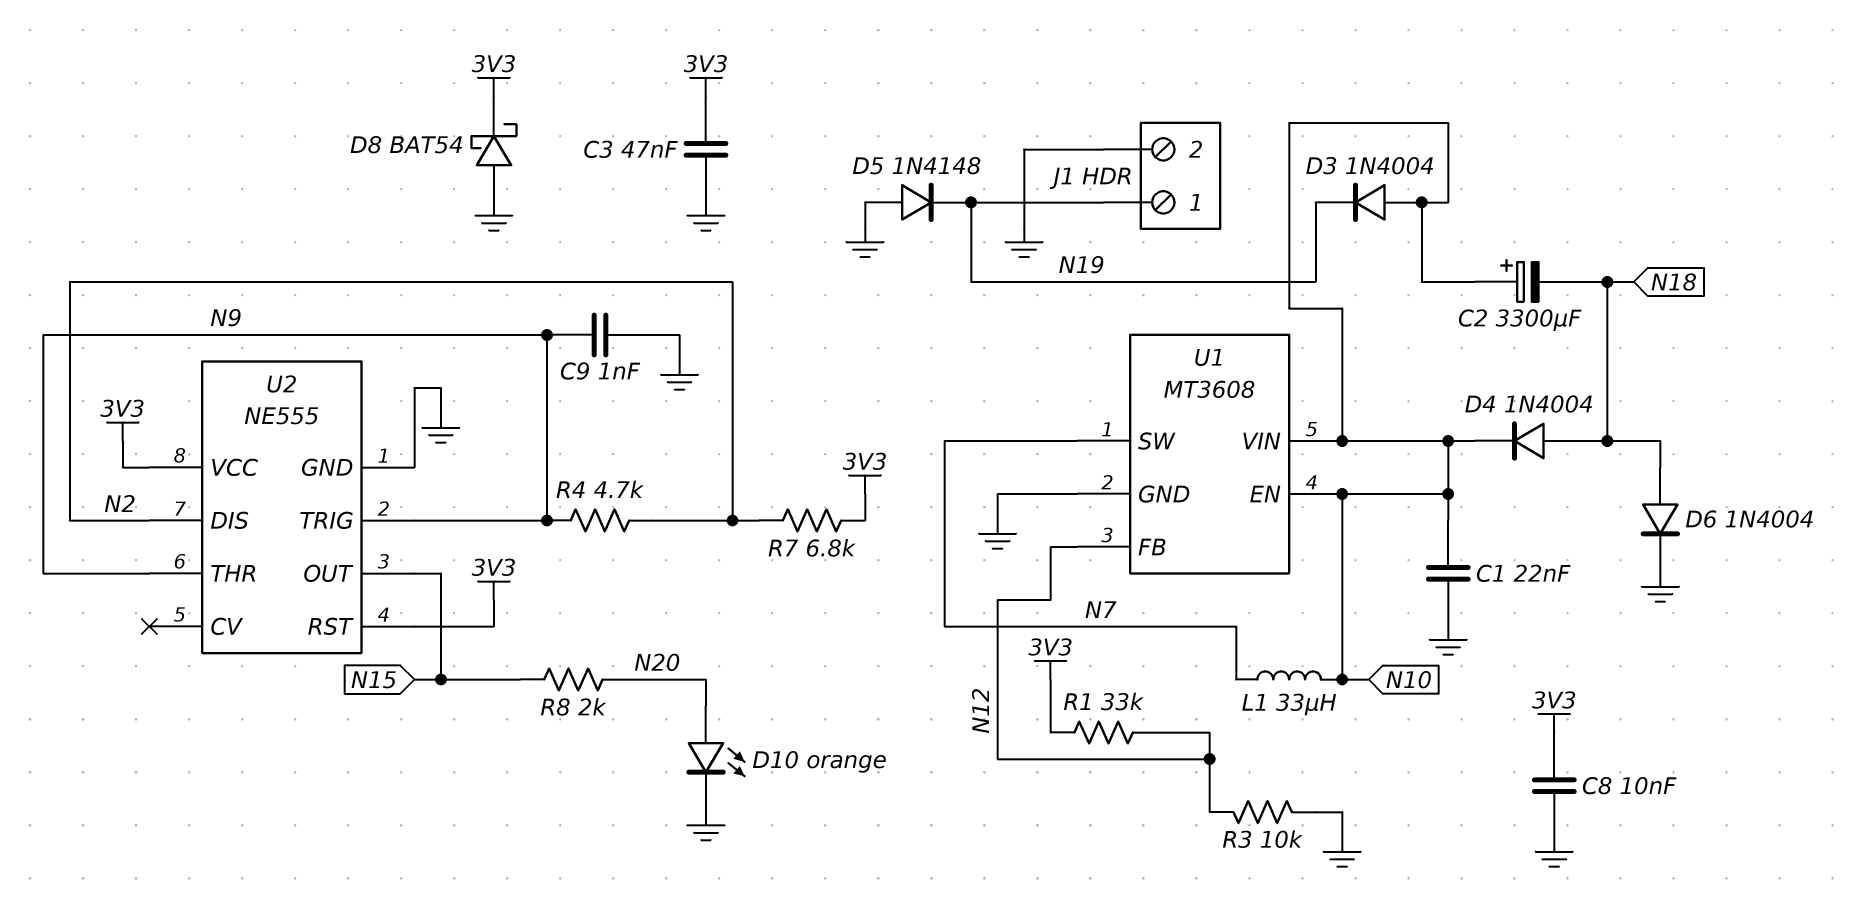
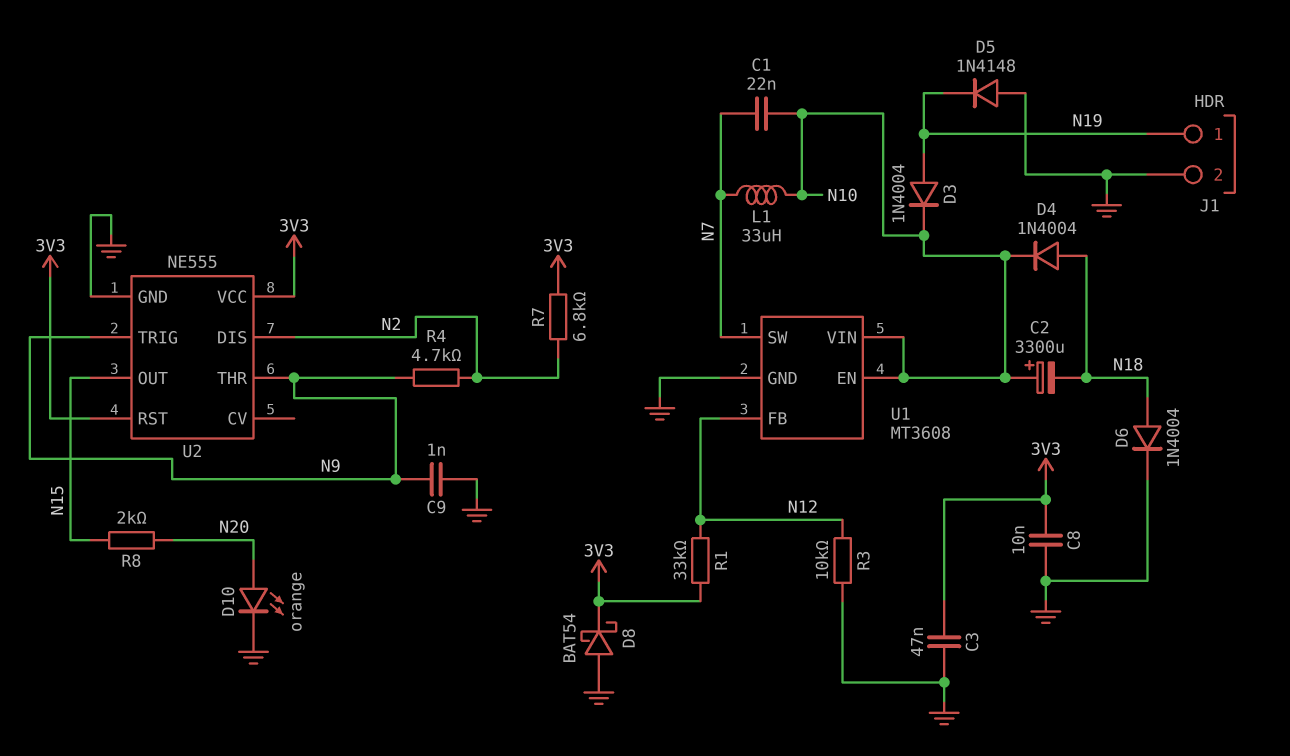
C1: 22nF (GND, N10) -> 22nF (N7, N10)
D3: diode 1N4004 (A N10, K N19) -> diode 1N4004 (A N19, K N10)

